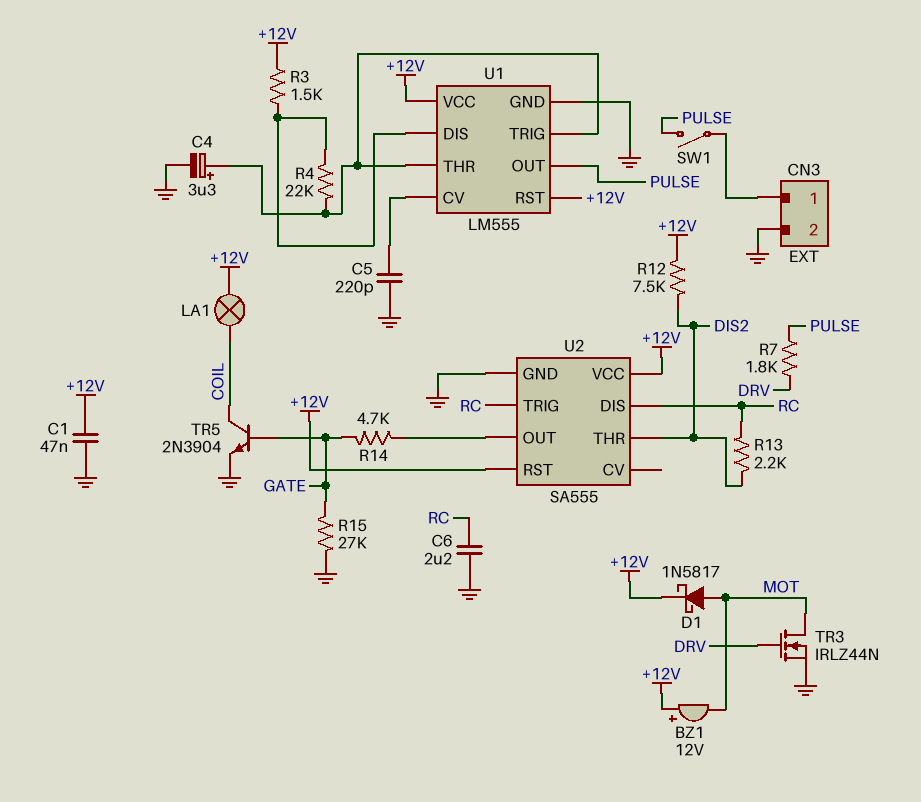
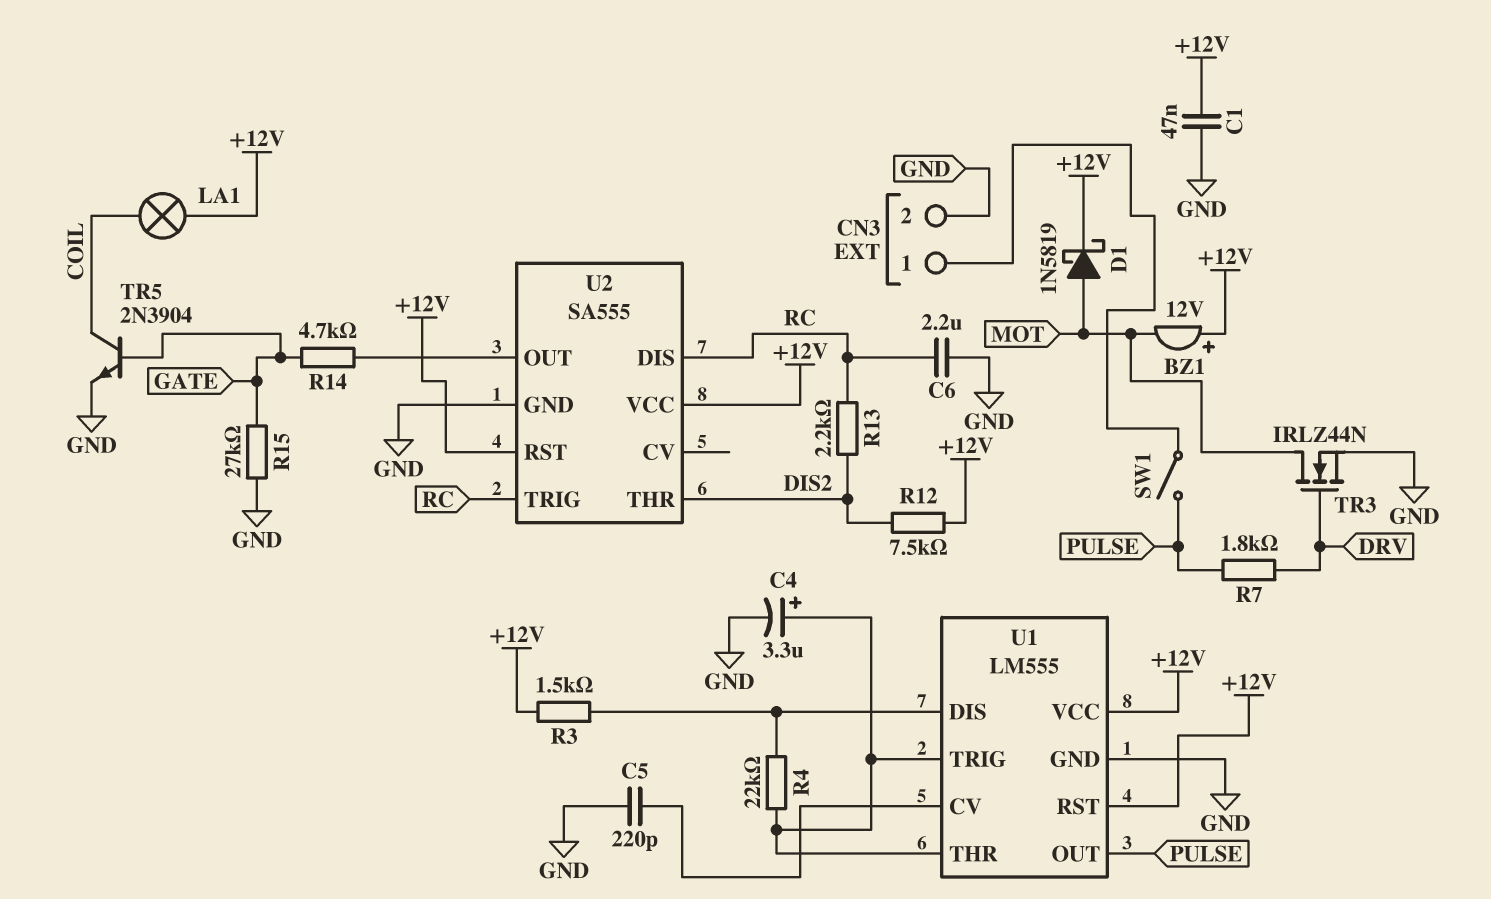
D1: schottky 1N5817 (A MOT, K +12V) -> schottky 1N5819 (A MOT, K +12V)

